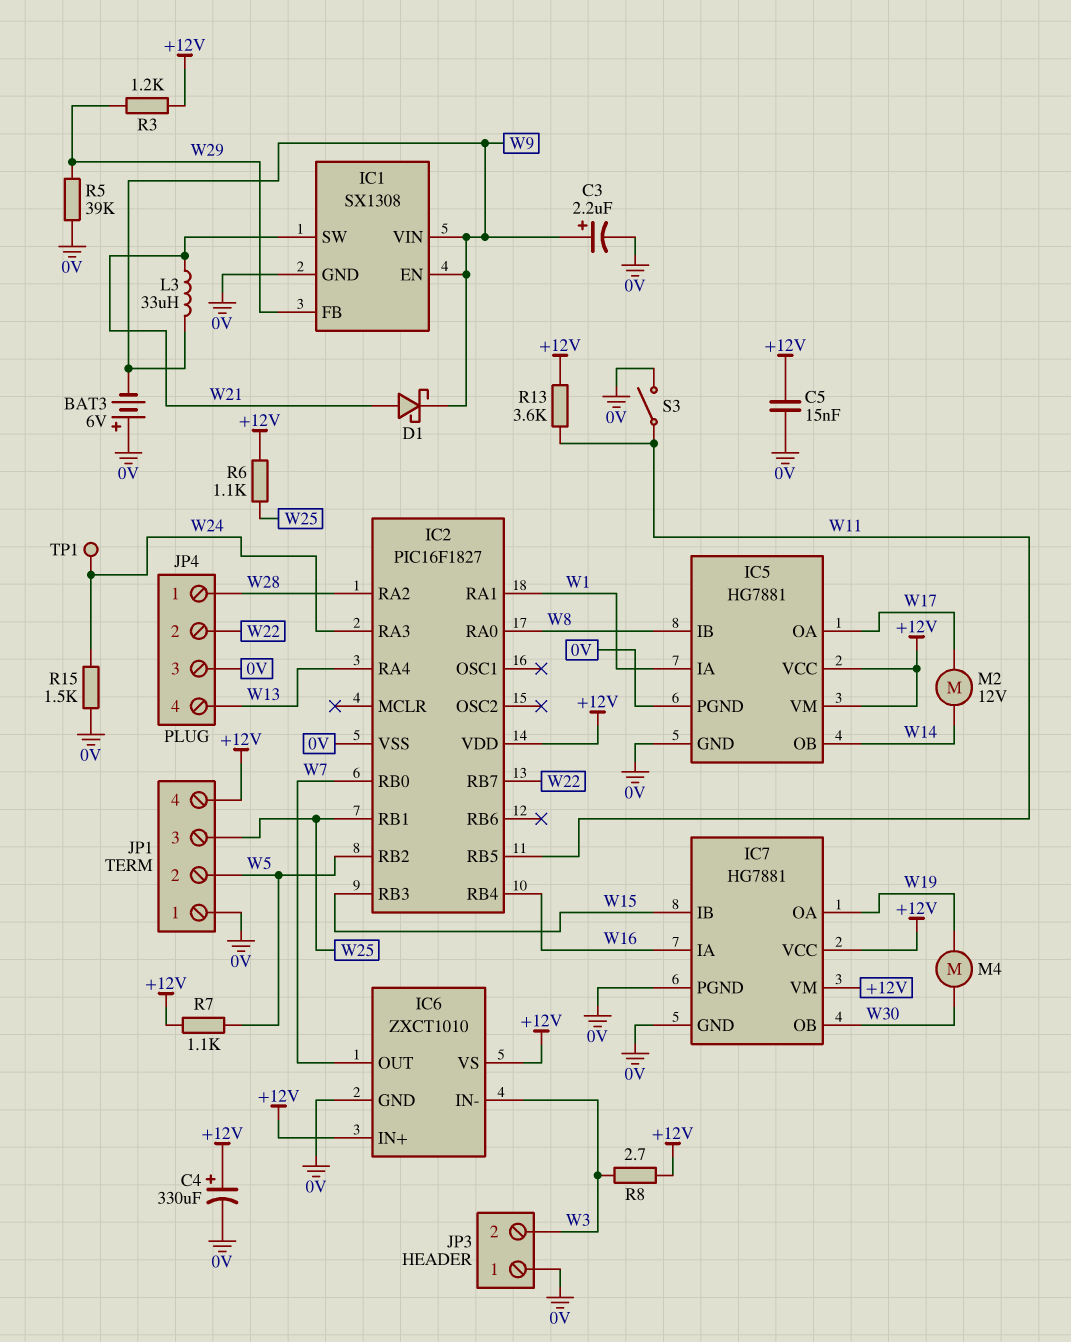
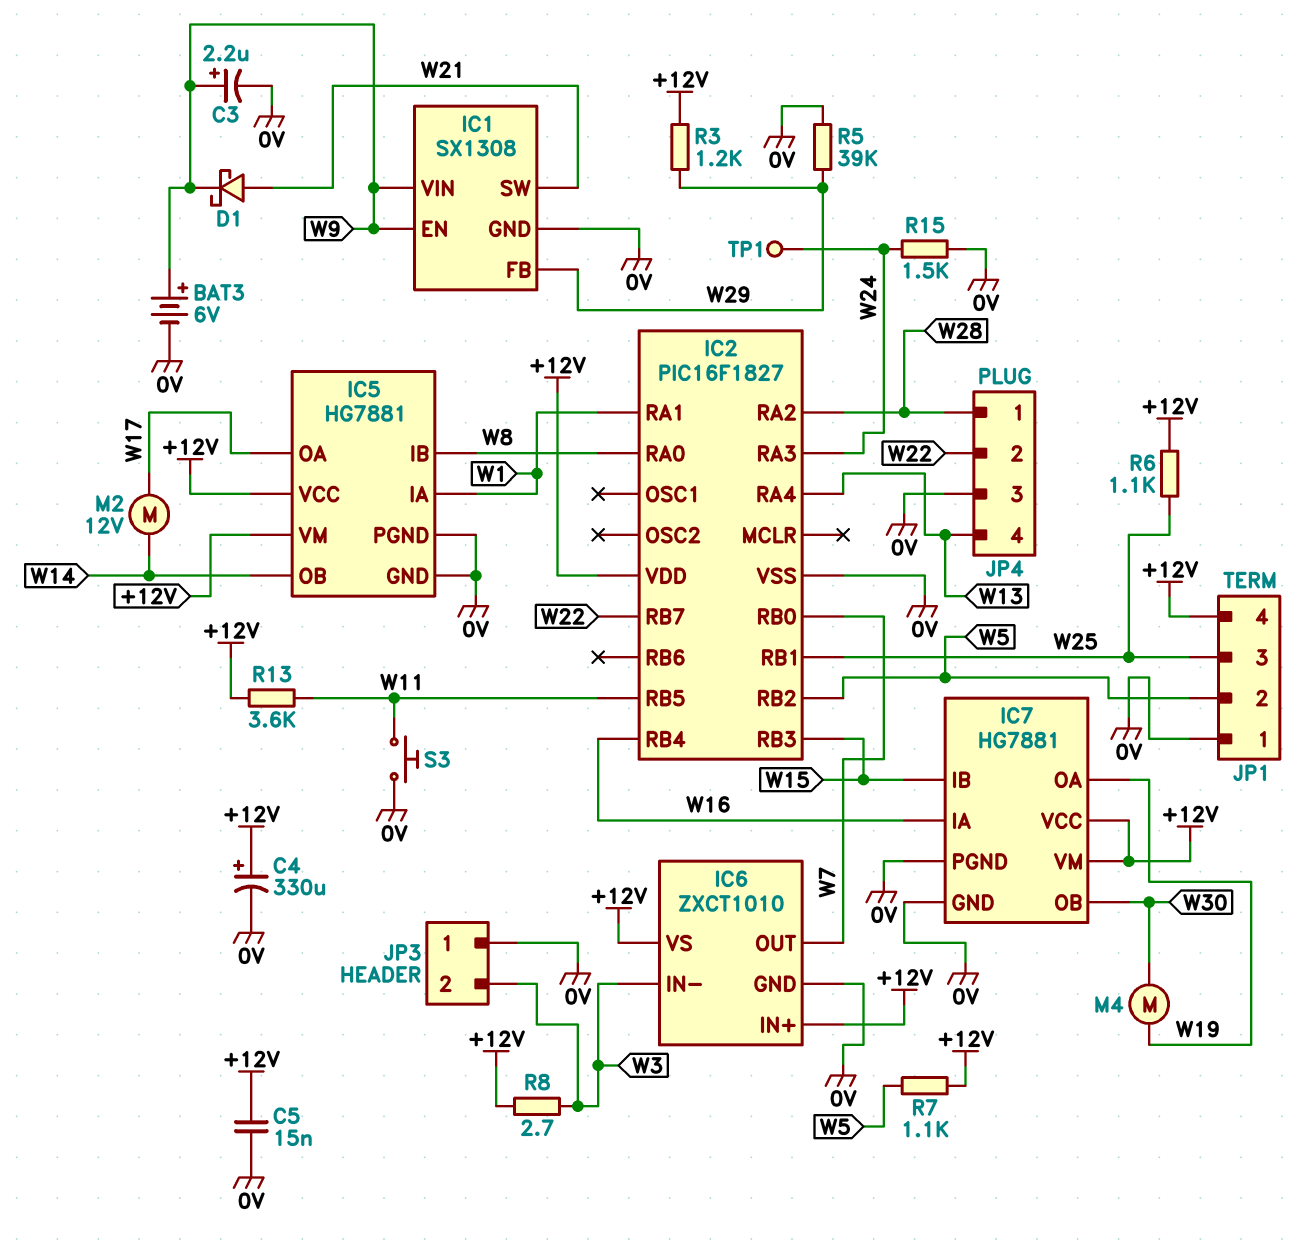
BAT3: 6V (plus 0V, minus W9) -> 6V (plus W9, minus 0V)
L3: 33uH (W9, W21) -> none
S3: switch (0V, W11) -> button (0V, W11)

